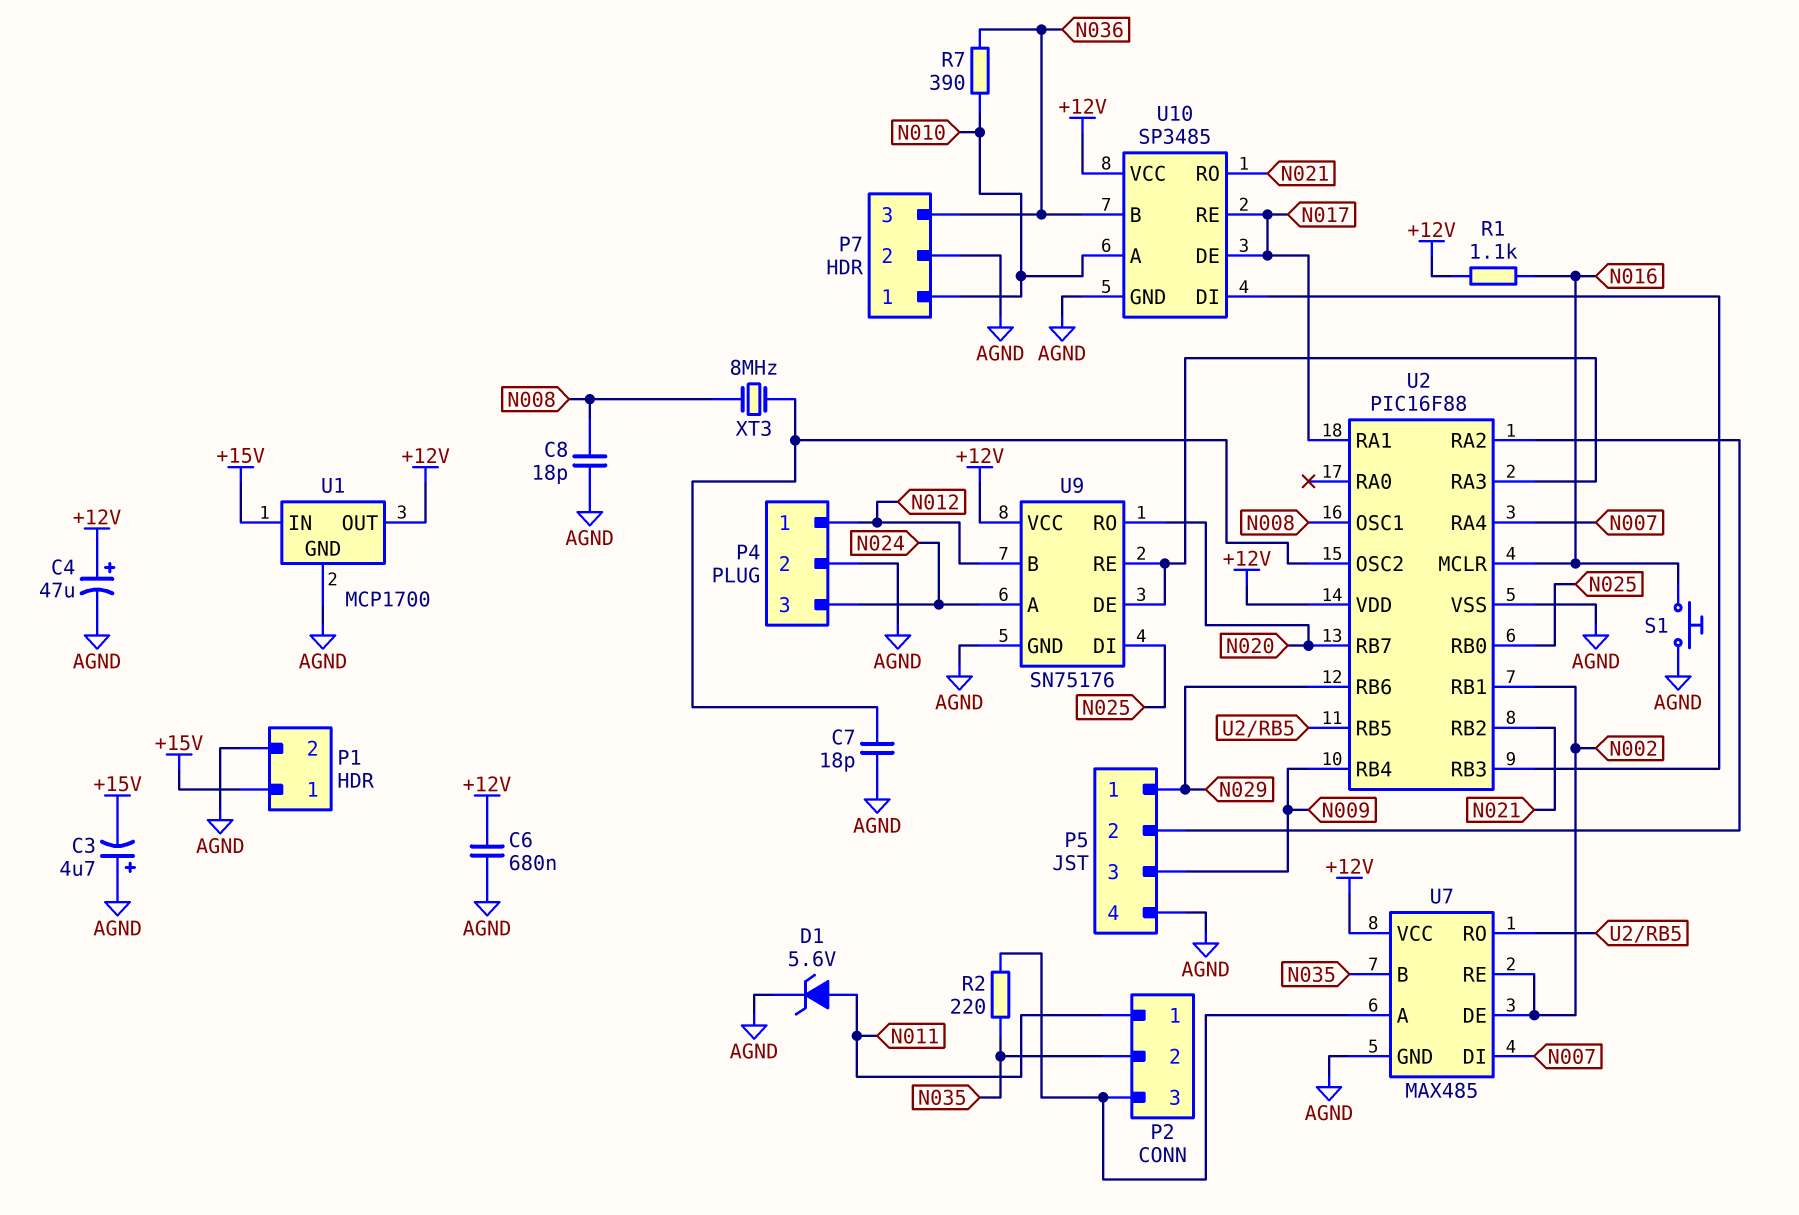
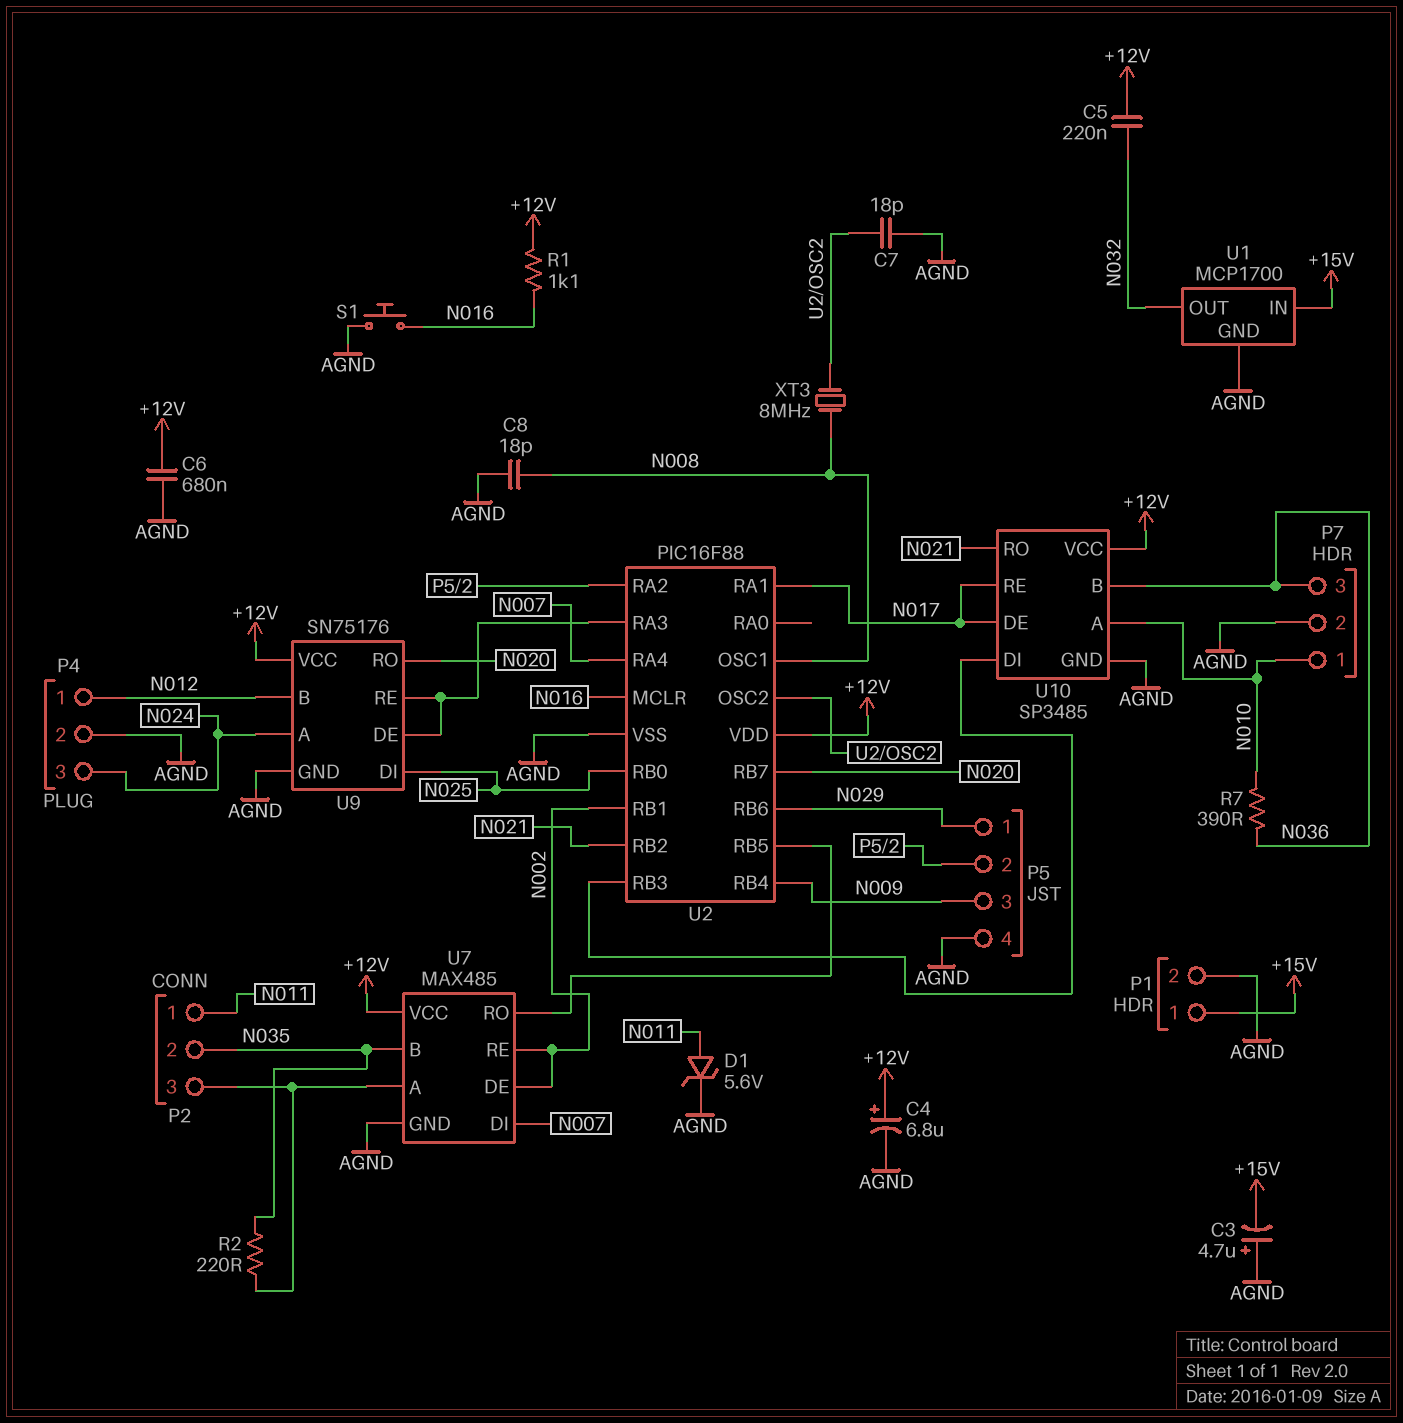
C4: 47uF (plus +12V, minus AGND) -> 6.8uF (plus +12V, minus AGND)
C5: none -> 220nF (+12V, N032)
U1 pin OUT: +12V -> N032

